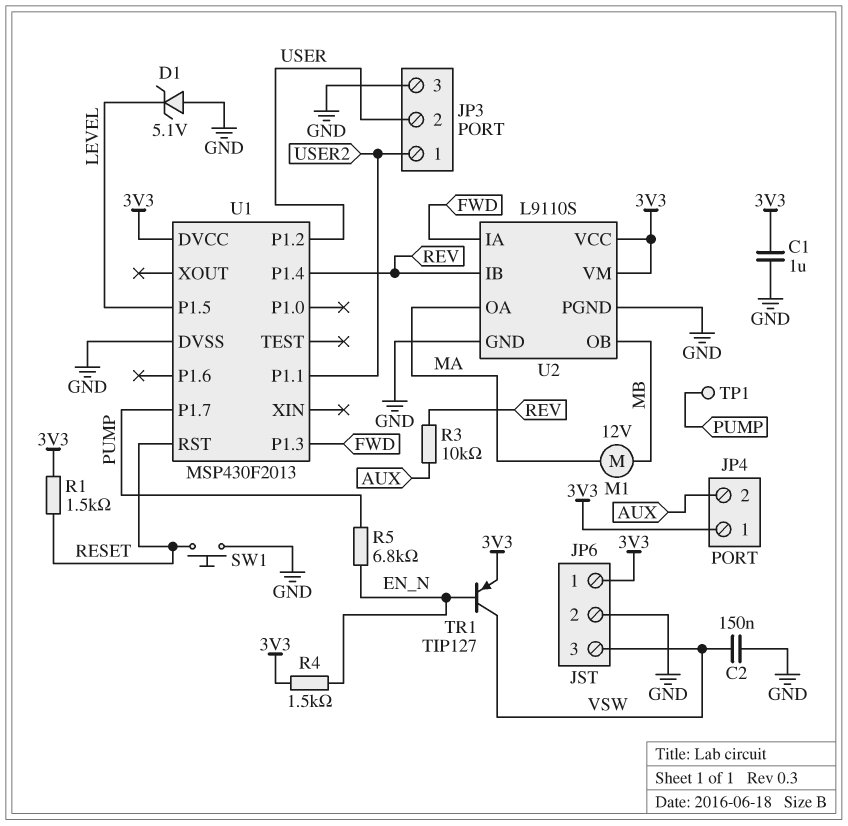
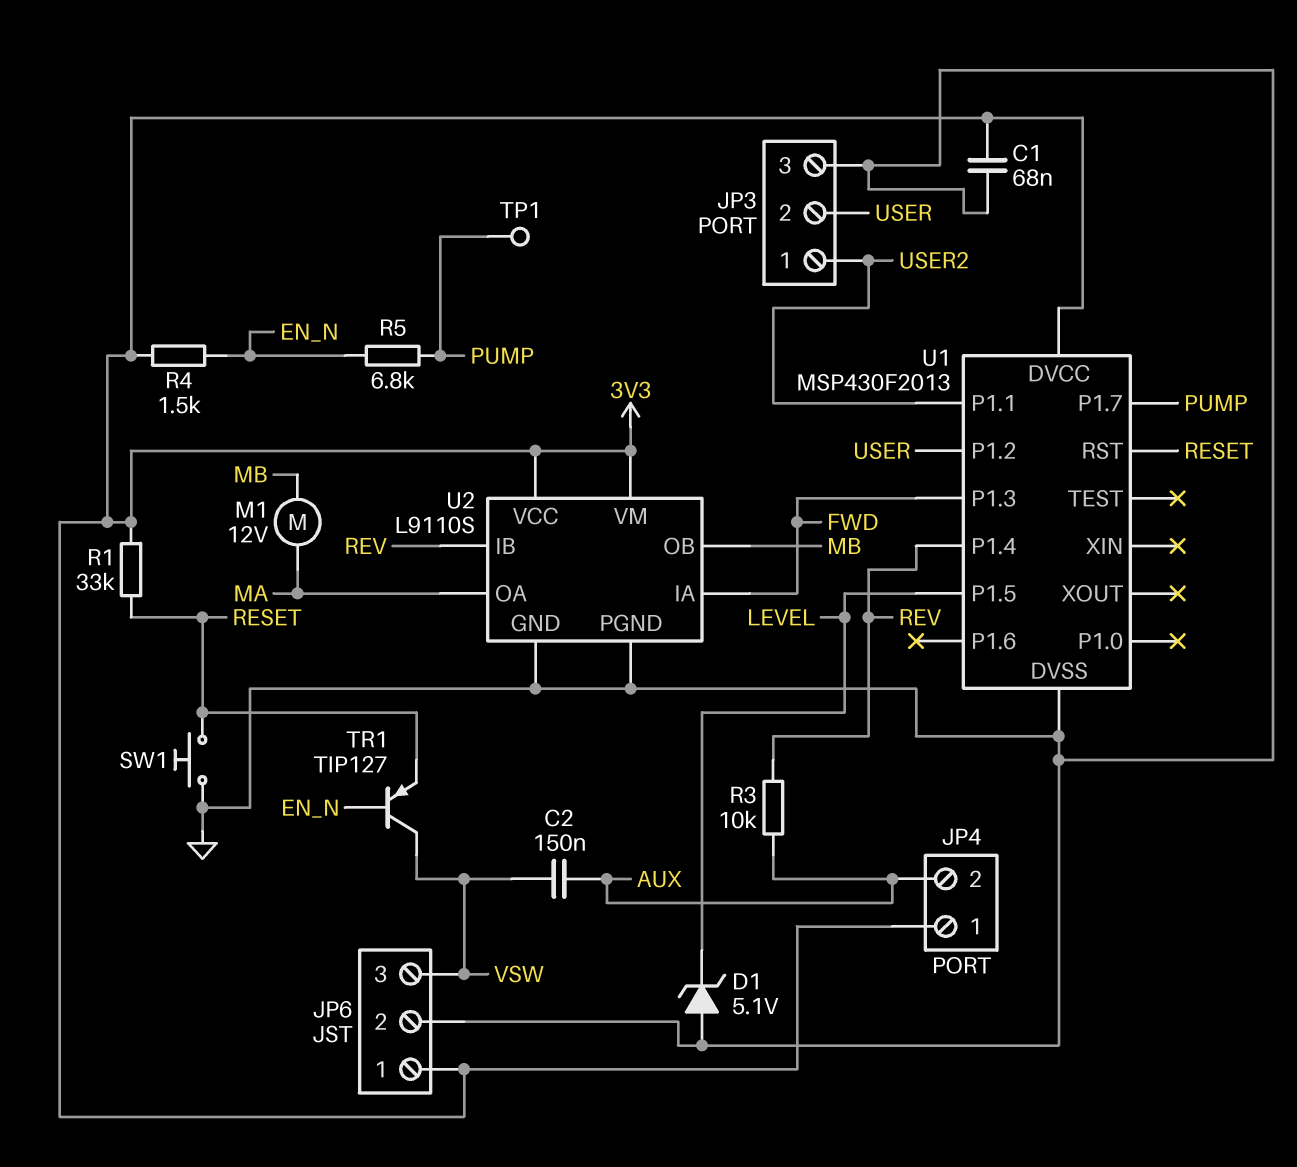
C1: 1uF (3V3, GND) -> 68nF (3V3, GND)
C2: 150nF (GND, VSW) -> 150nF (AUX, VSW)
R1: 1.5k (3V3, RESET) -> 33k (3V3, RESET)
TR1: PNP TIP127 (B EN_N, C VSW, E 3V3) -> PNP TIP127 (B EN_N, C VSW, E RESET)

